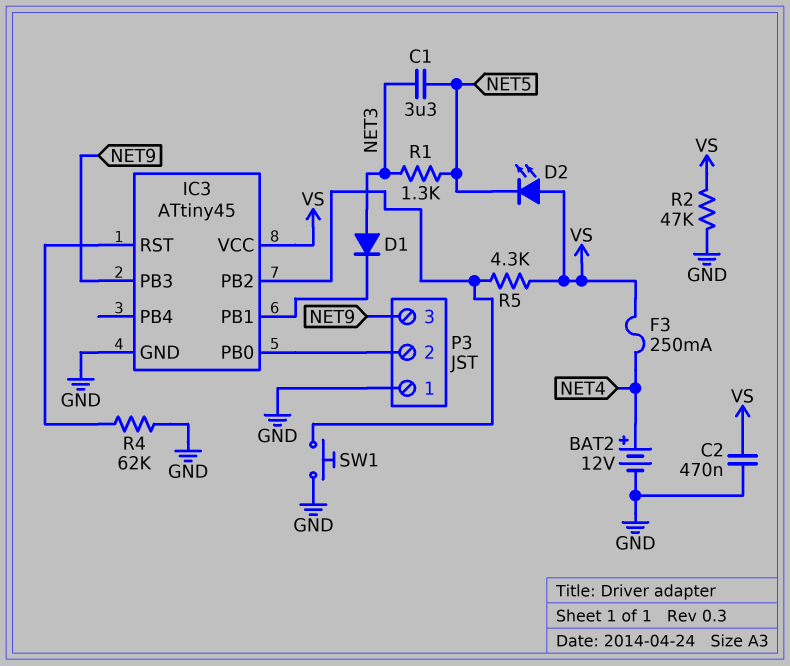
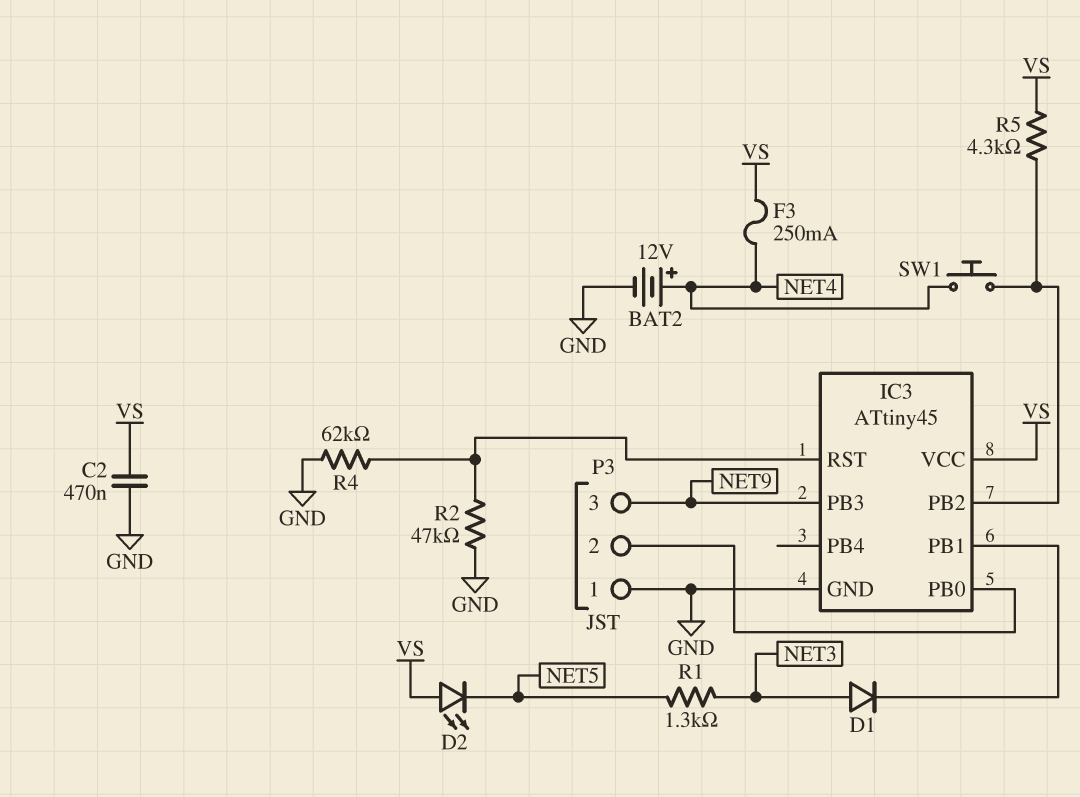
C1: 3.3uF (NET3, NET5) -> none
R2: 47k (GND, VS) -> 47k (GND, IC3/RST)
SW1: button (GND, IC3/PB2) -> button (IC3/PB2, NET4)

